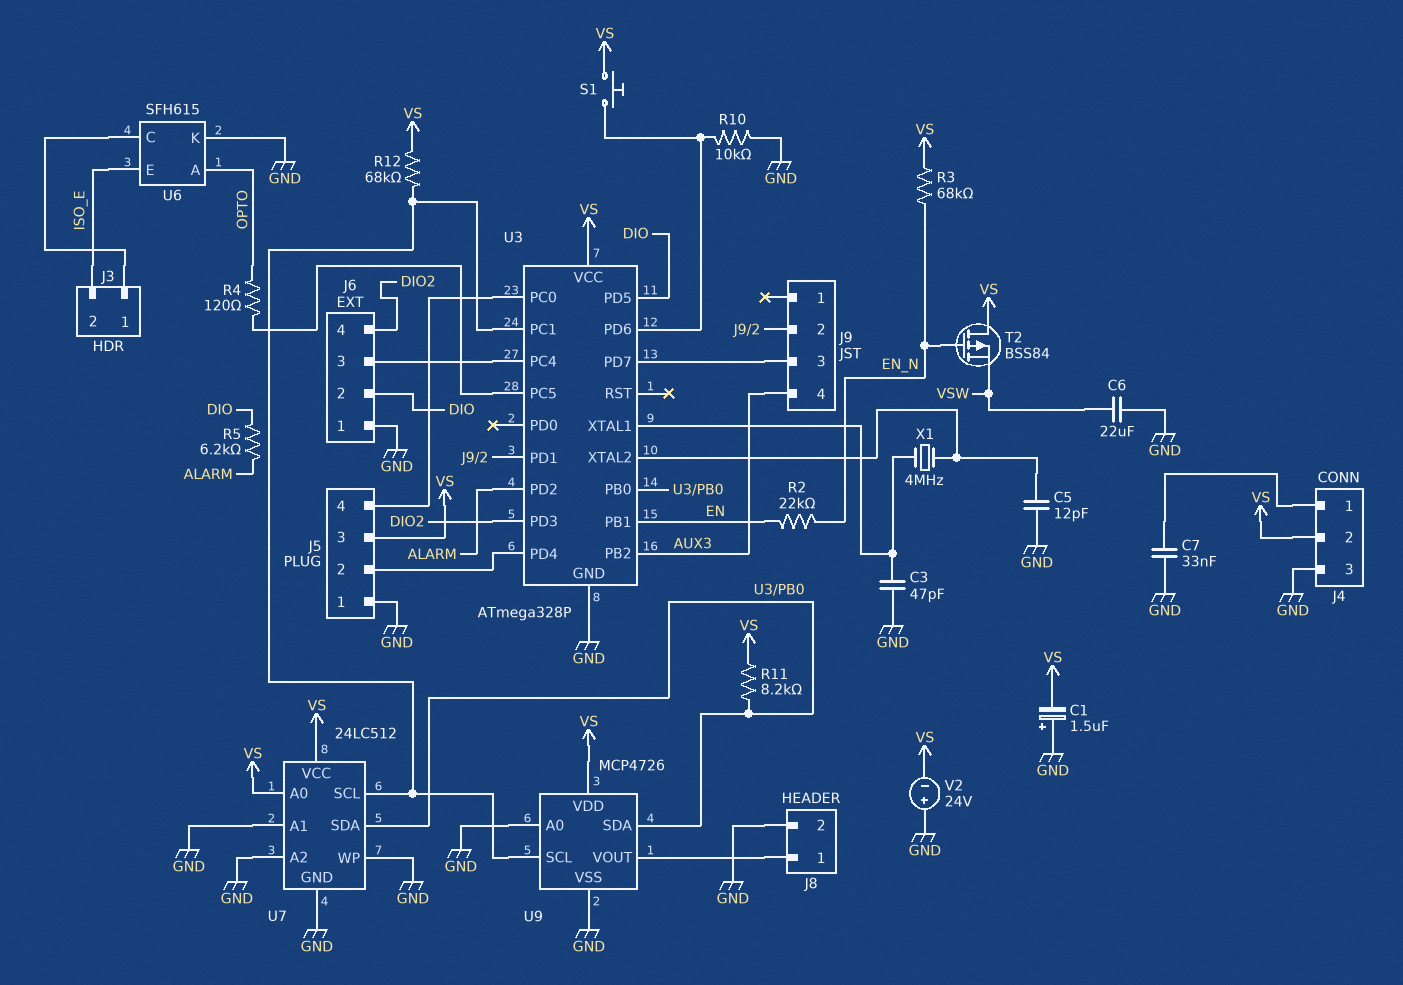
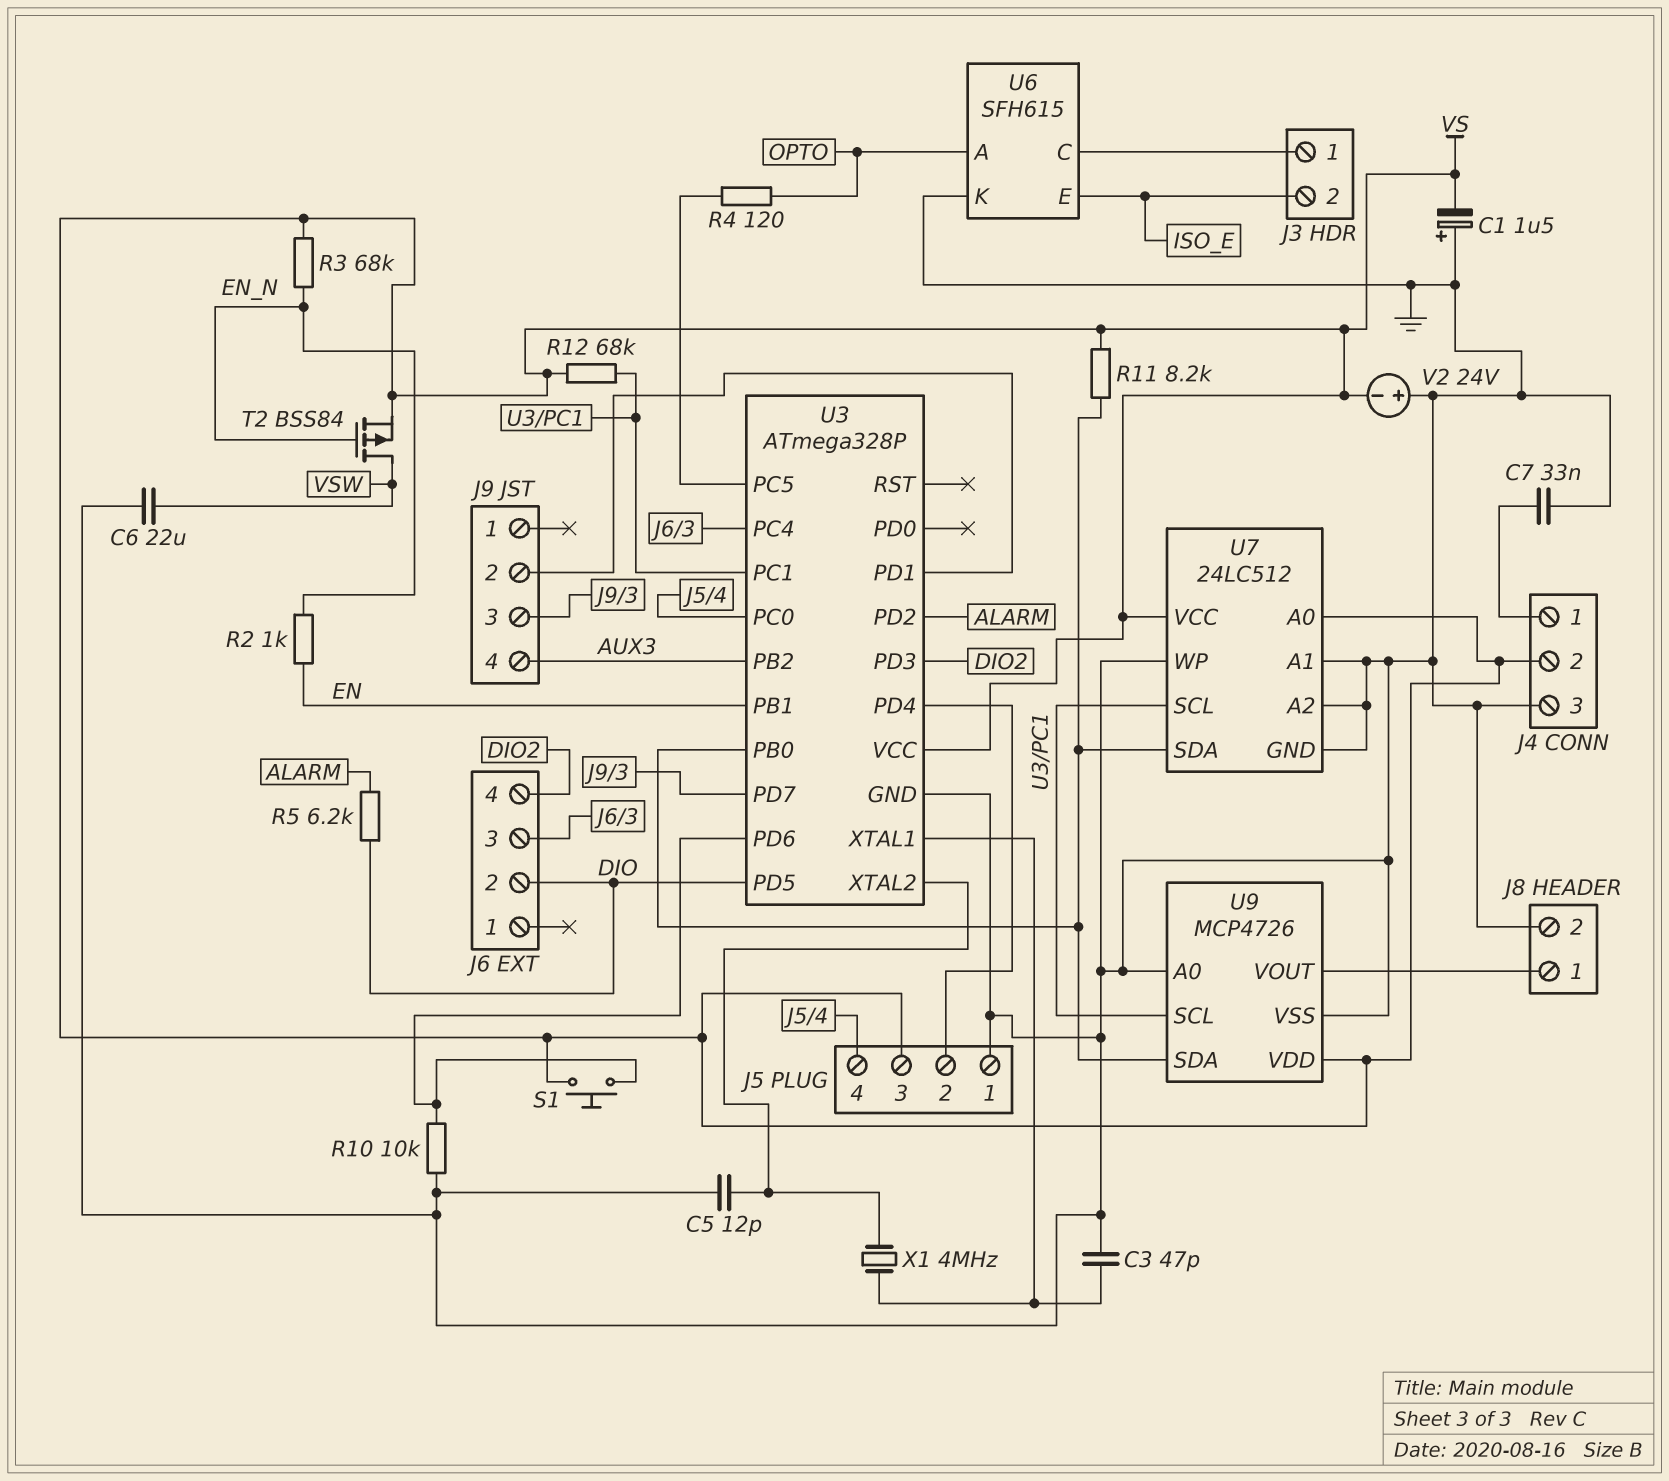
J6 pin 1: GND -> none
R2: 22k (EN, EN_N) -> 1k (EN, EN_N)
T2: PMOS BSS84 (G EN_N, D VS, S VSW) -> PMOS BSS84 (G EN_N, D VSW, S VS)

